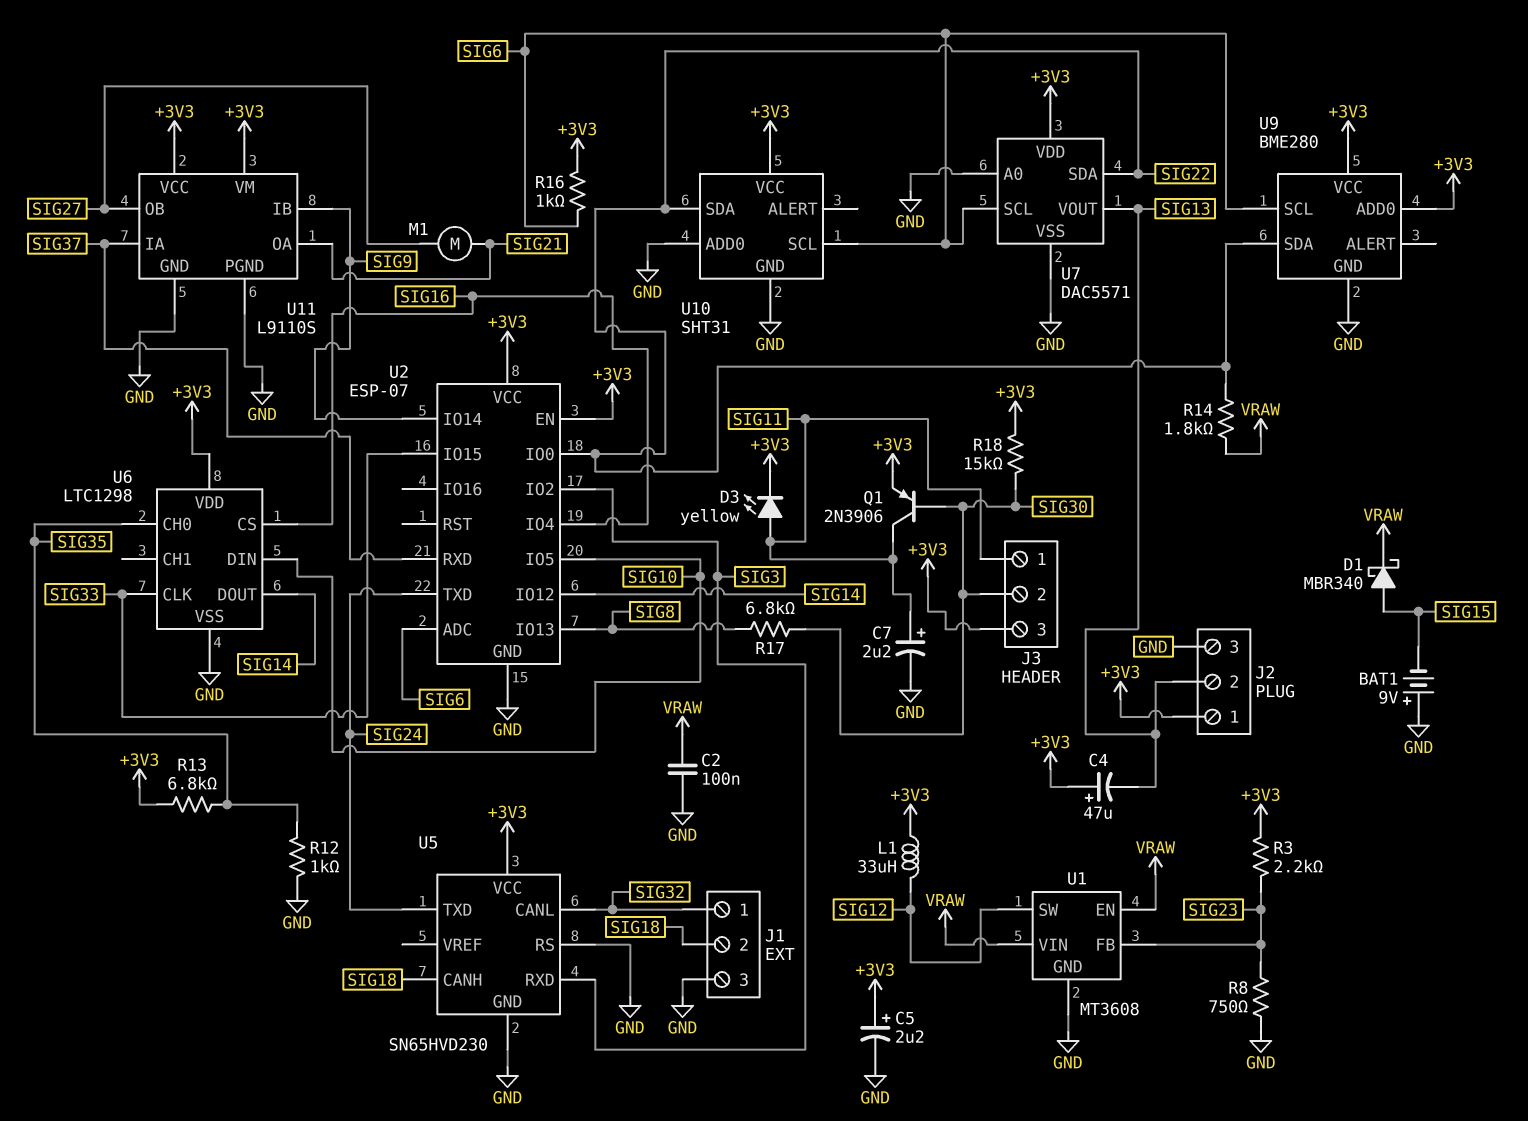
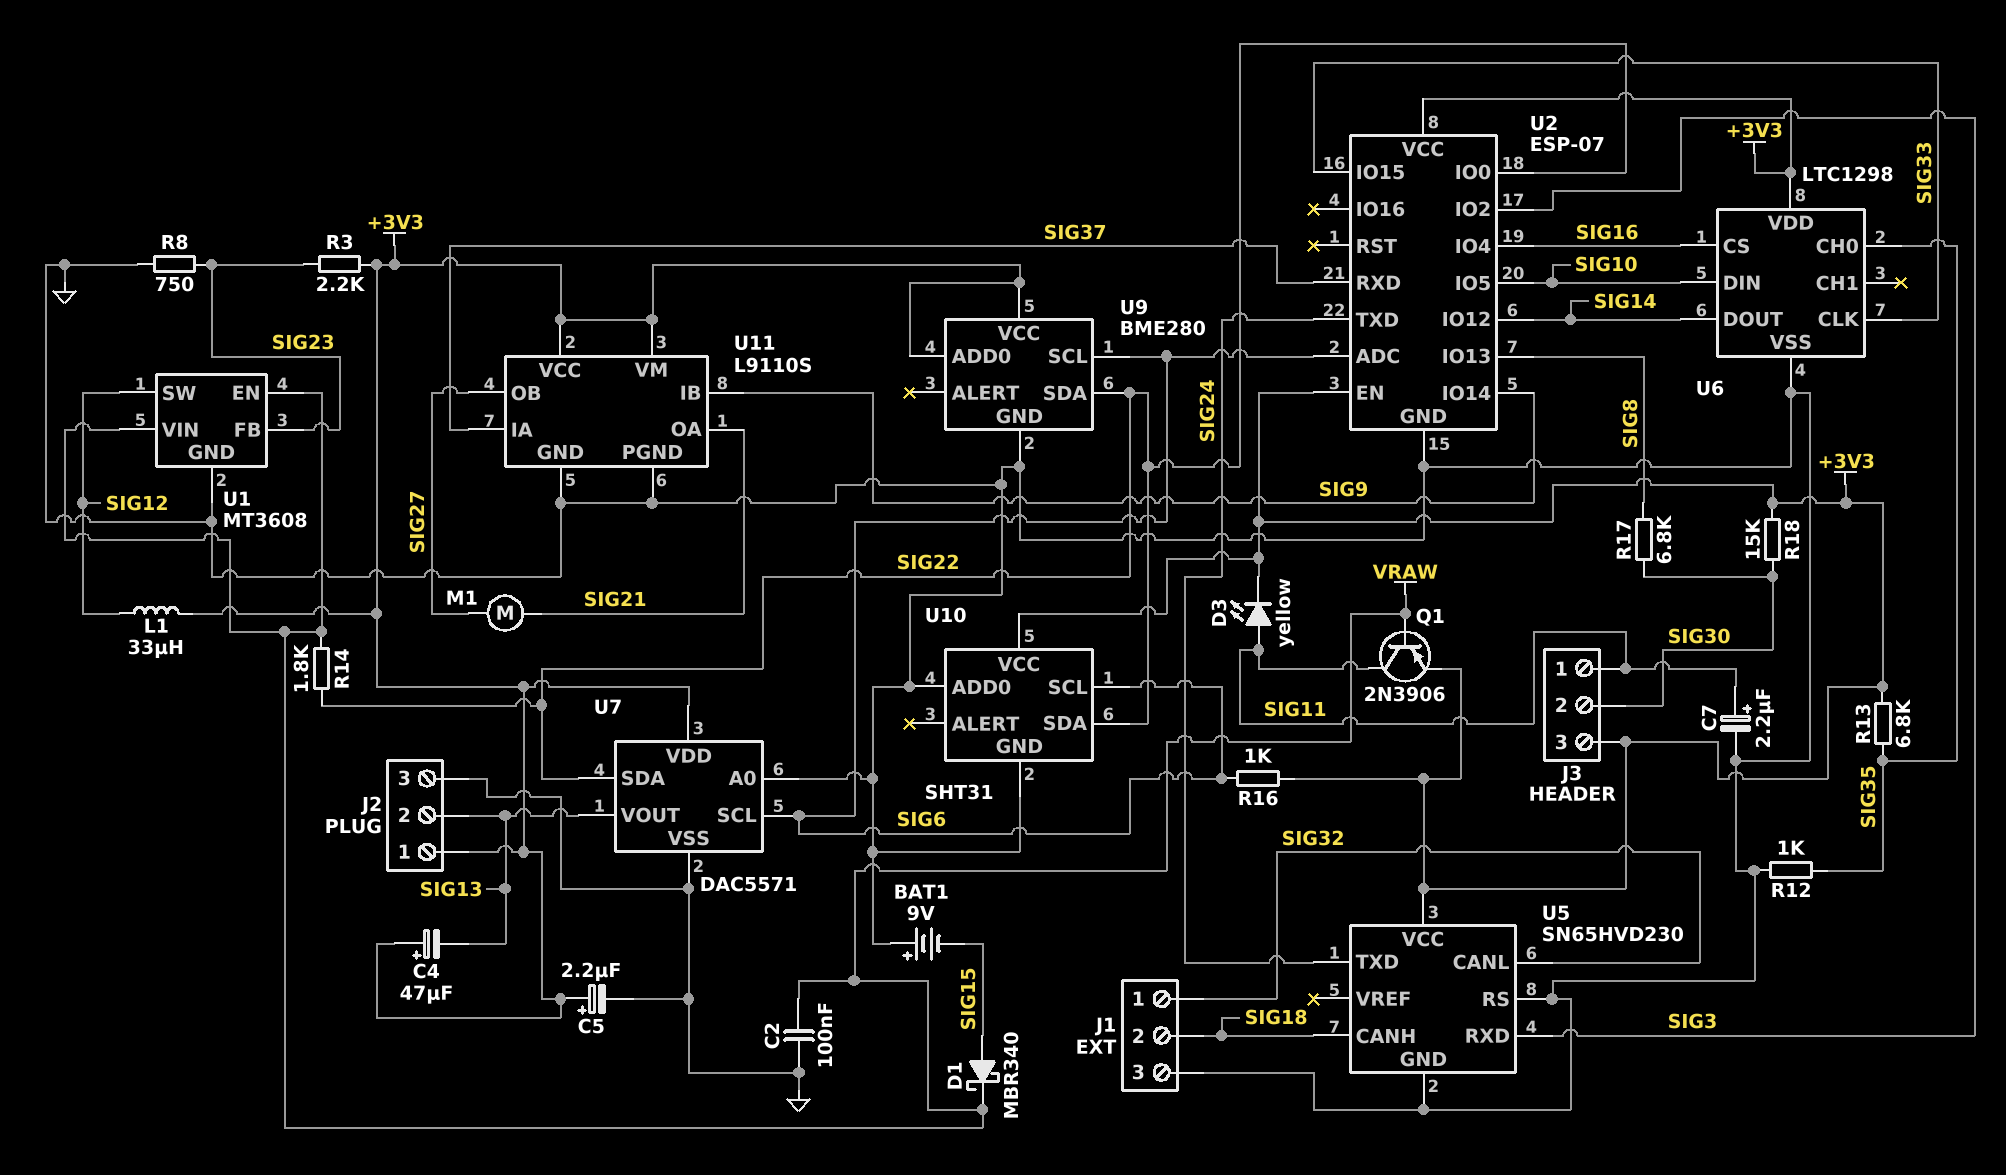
Q1: PNP 2N3906 (B SIG30, C SIG11, E +3V3) -> PNP 2N3906 (B VRAW, C SIG11, E +3V3)

